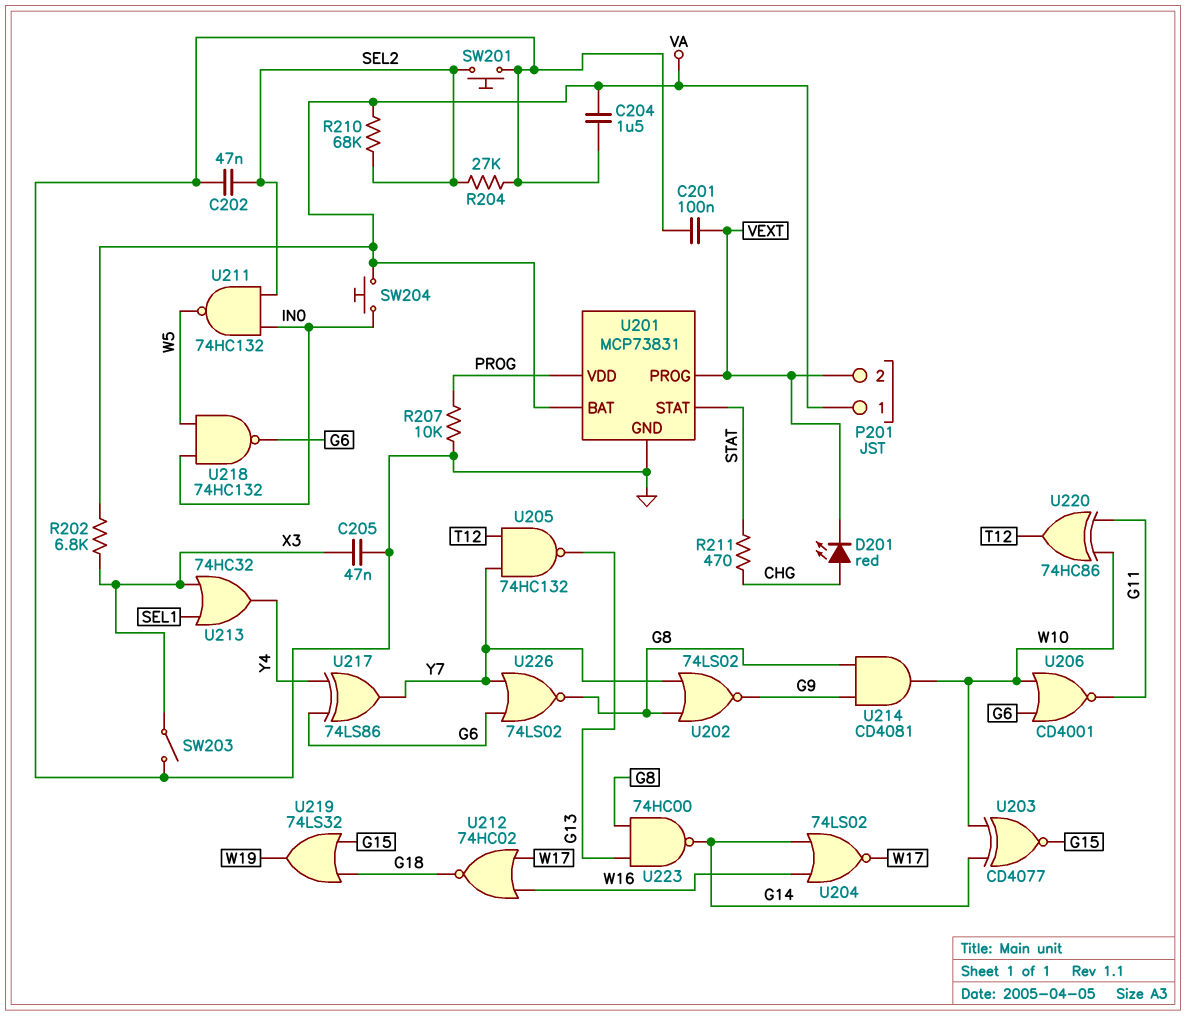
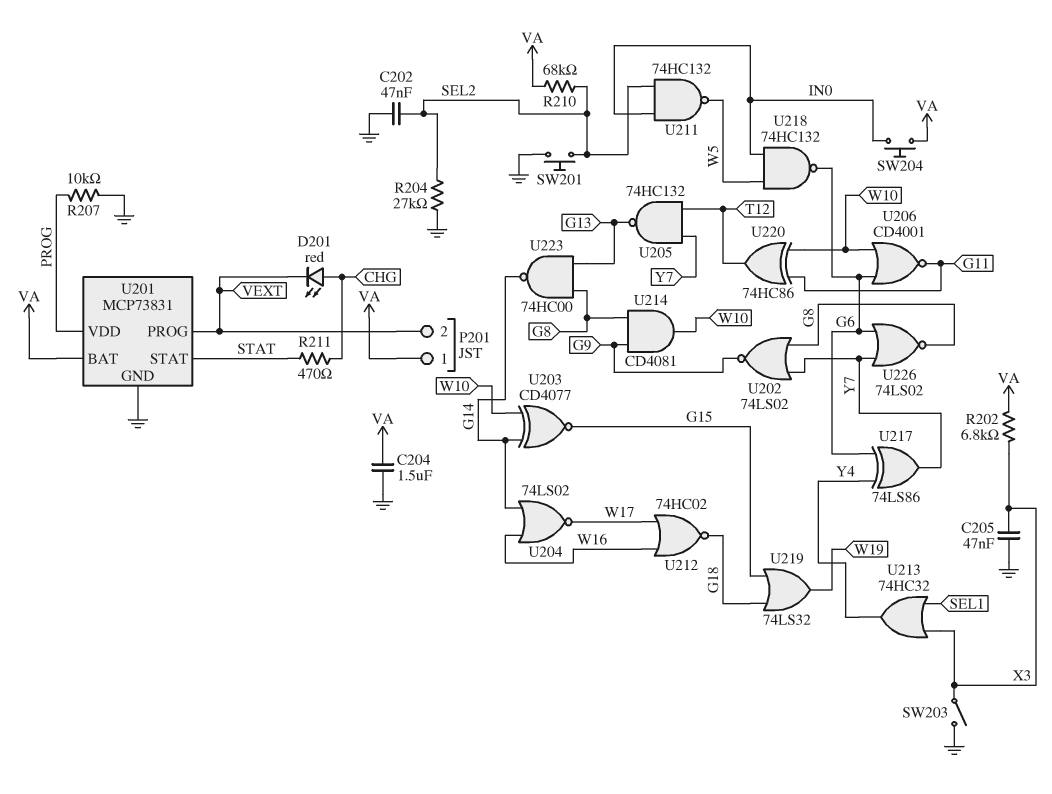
C201: 100nF (GND, VEXT) -> none

